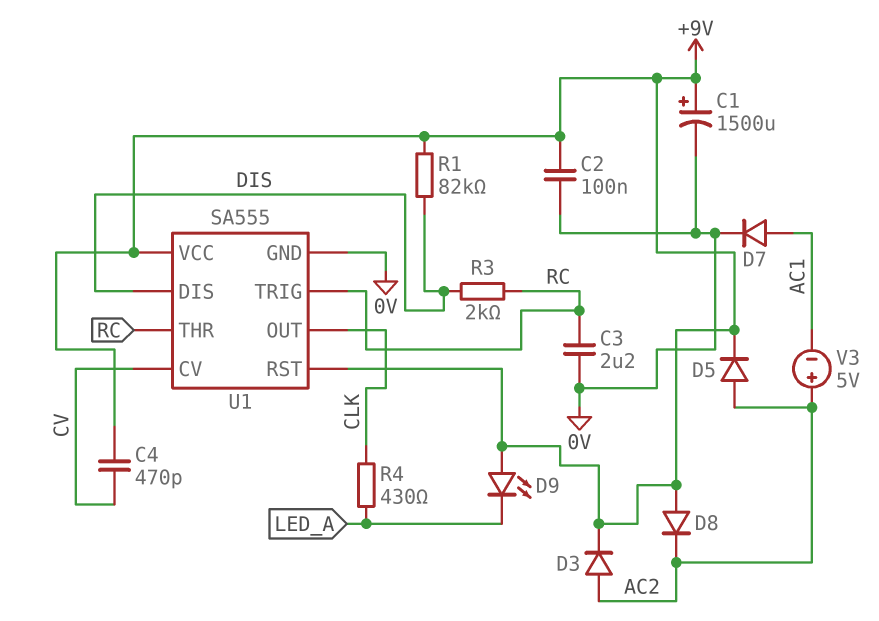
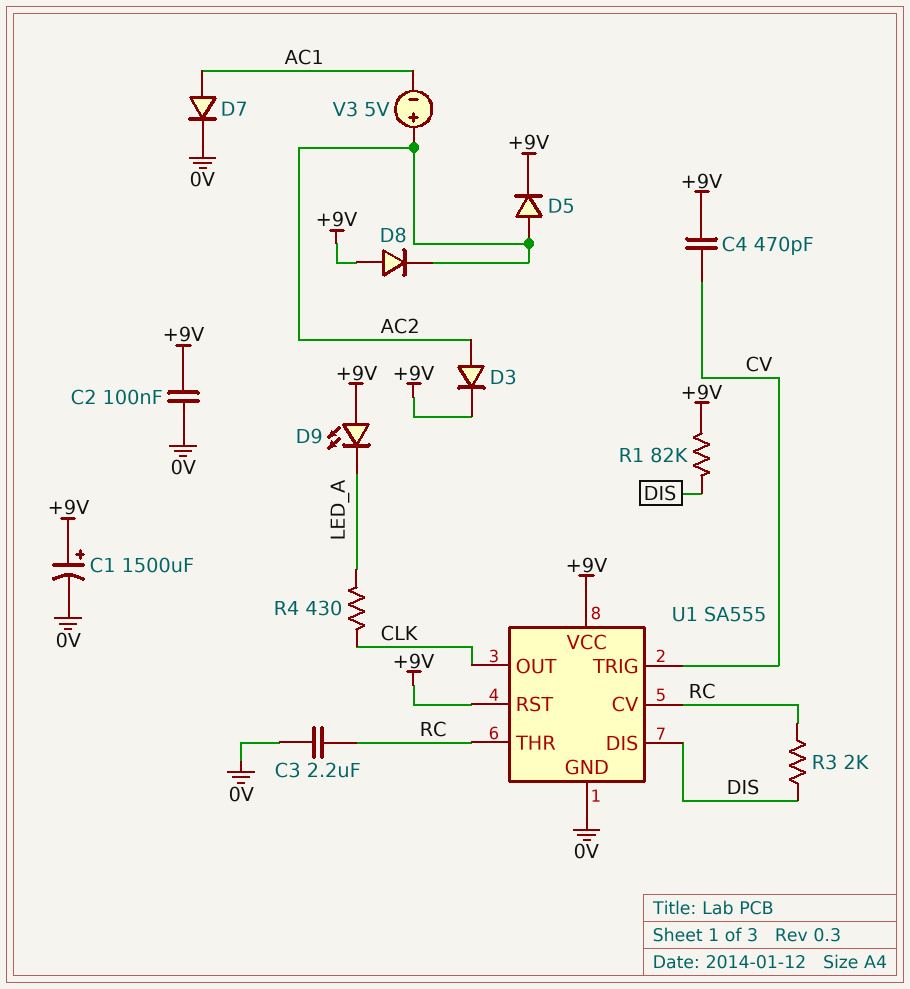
U1 pin CV: CV -> RC
U1 pin TRIG: RC -> CV

